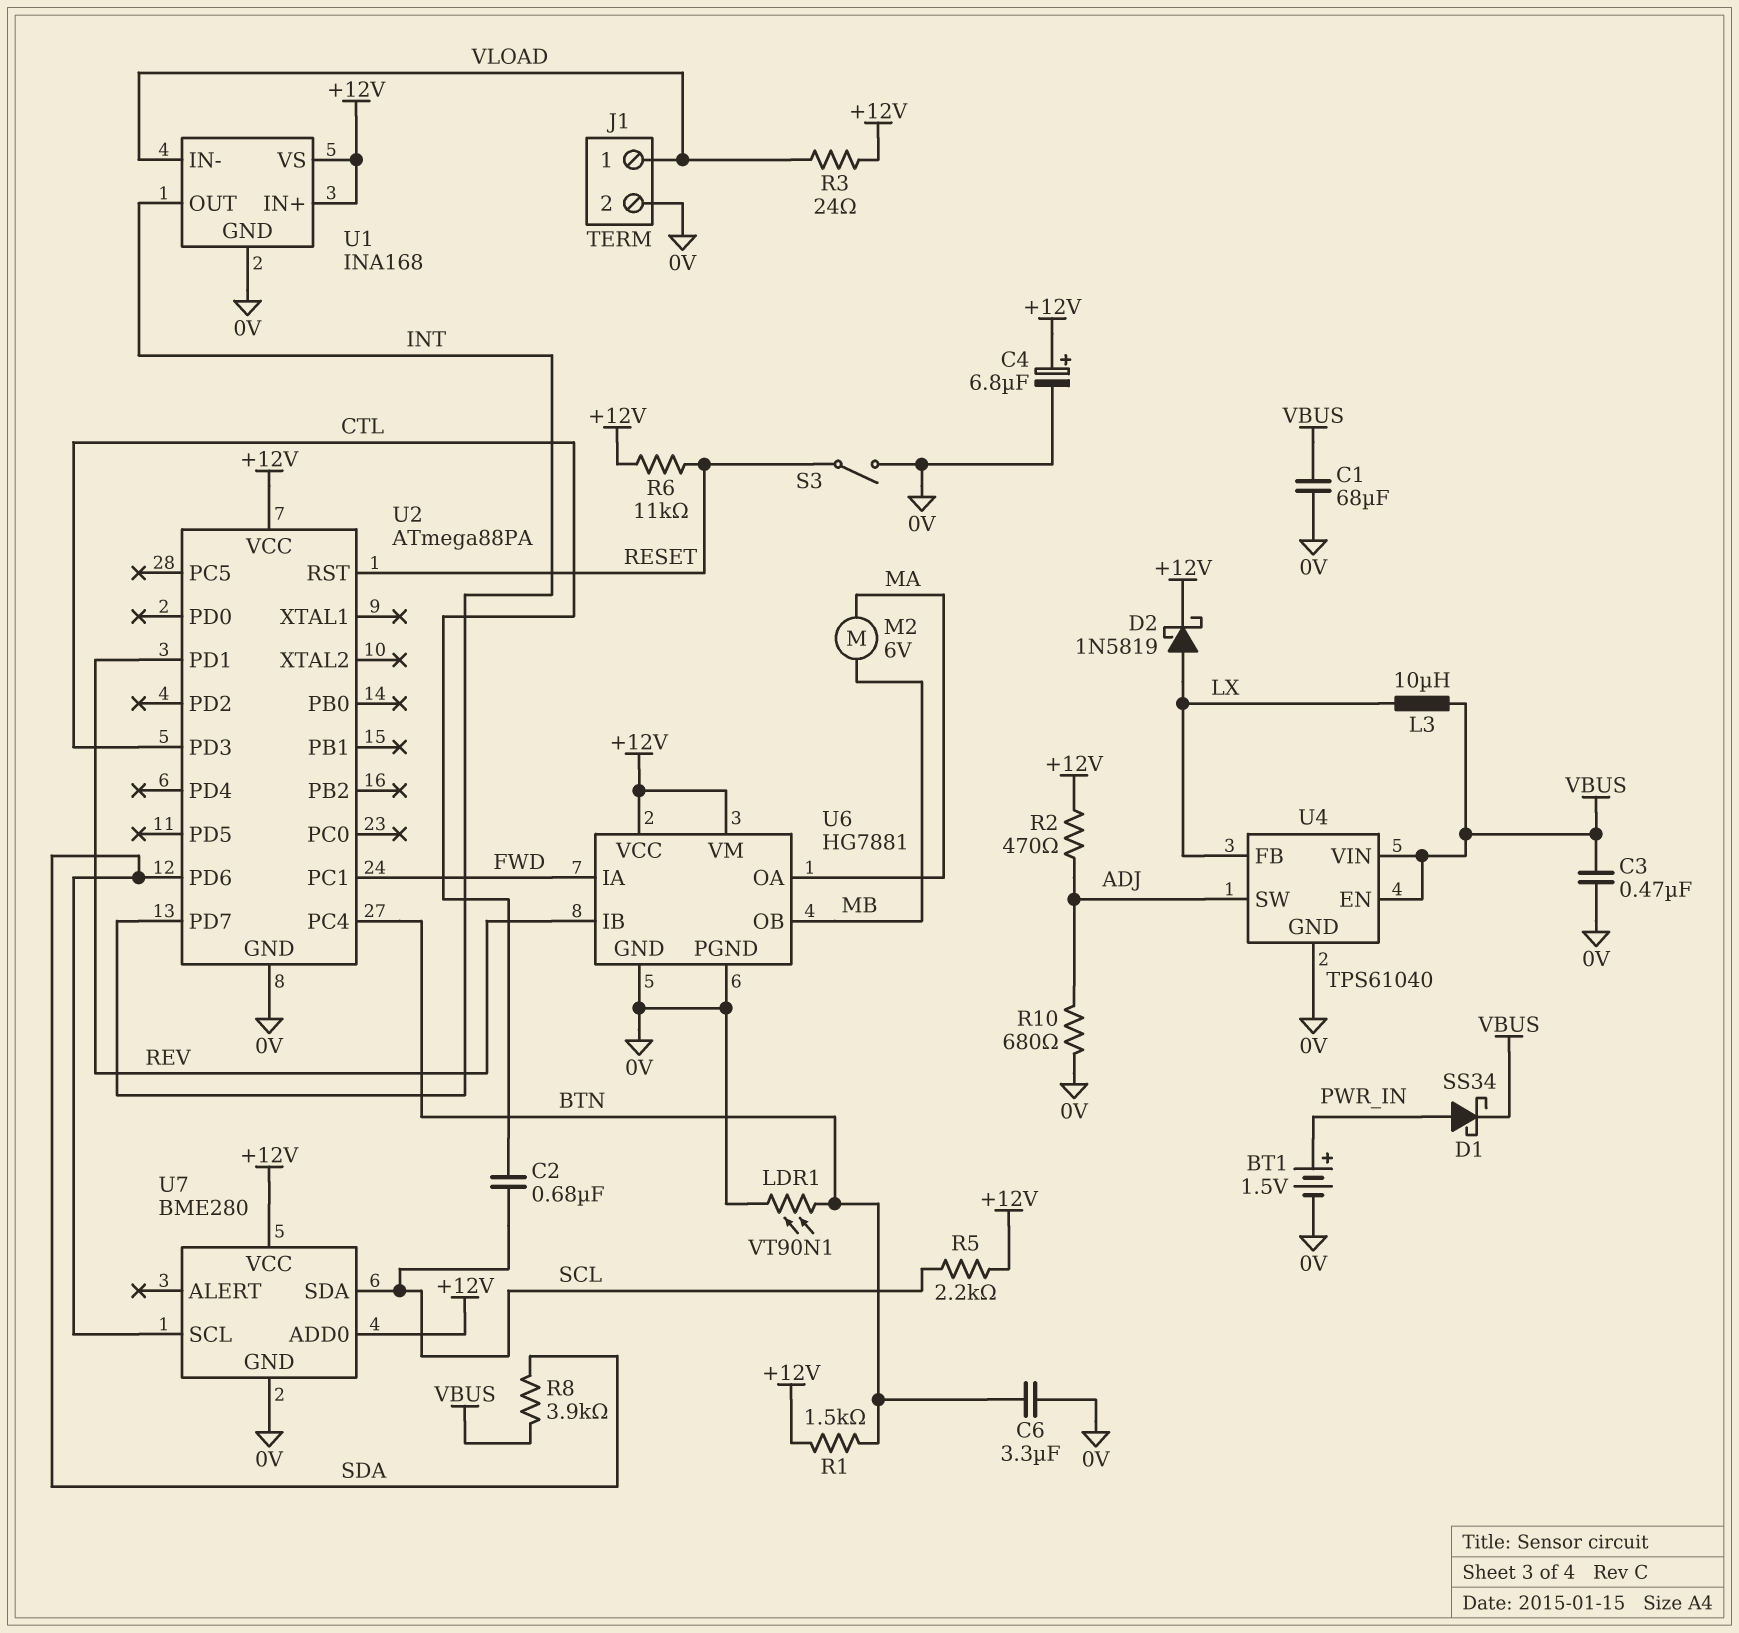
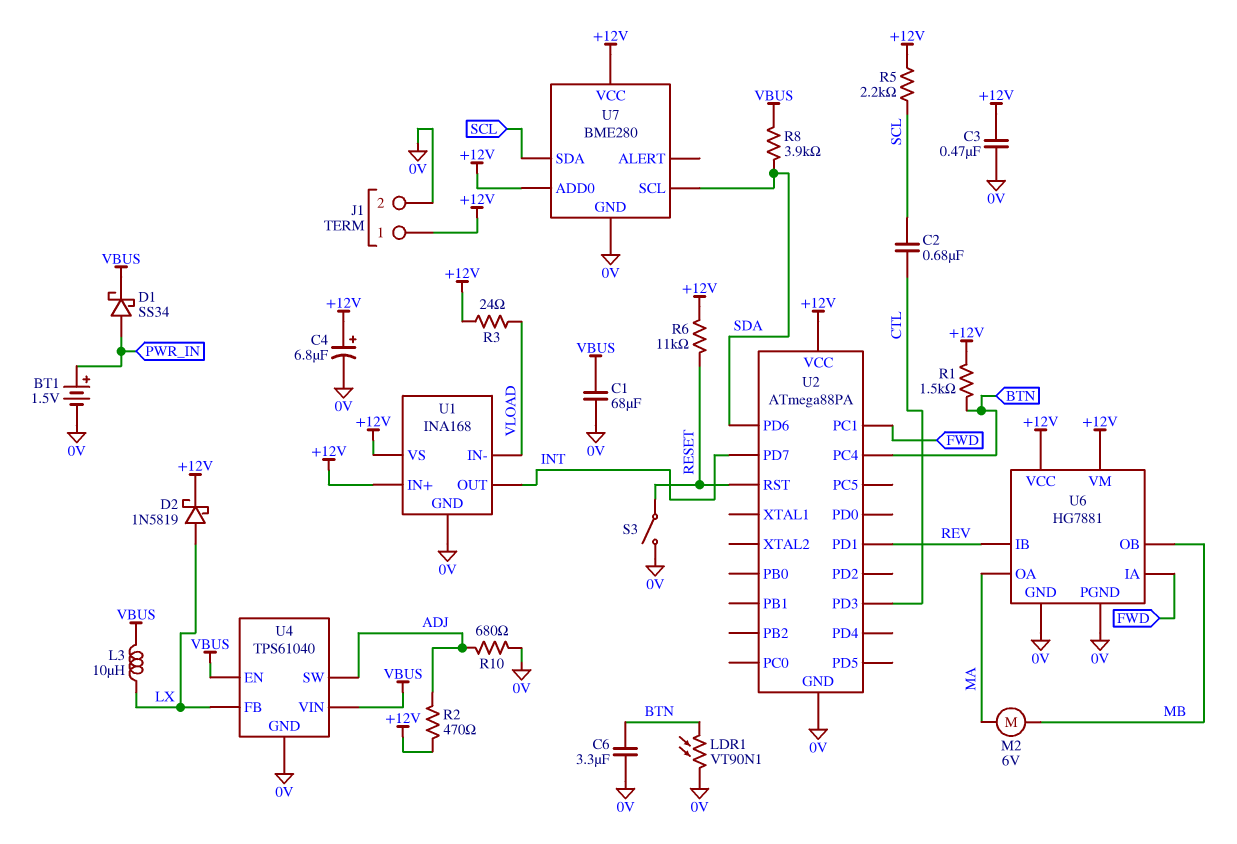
C3: 470nF (0V, VBUS) -> 470nF (+12V, 0V)
J1 pin 1: VLOAD -> +12V

